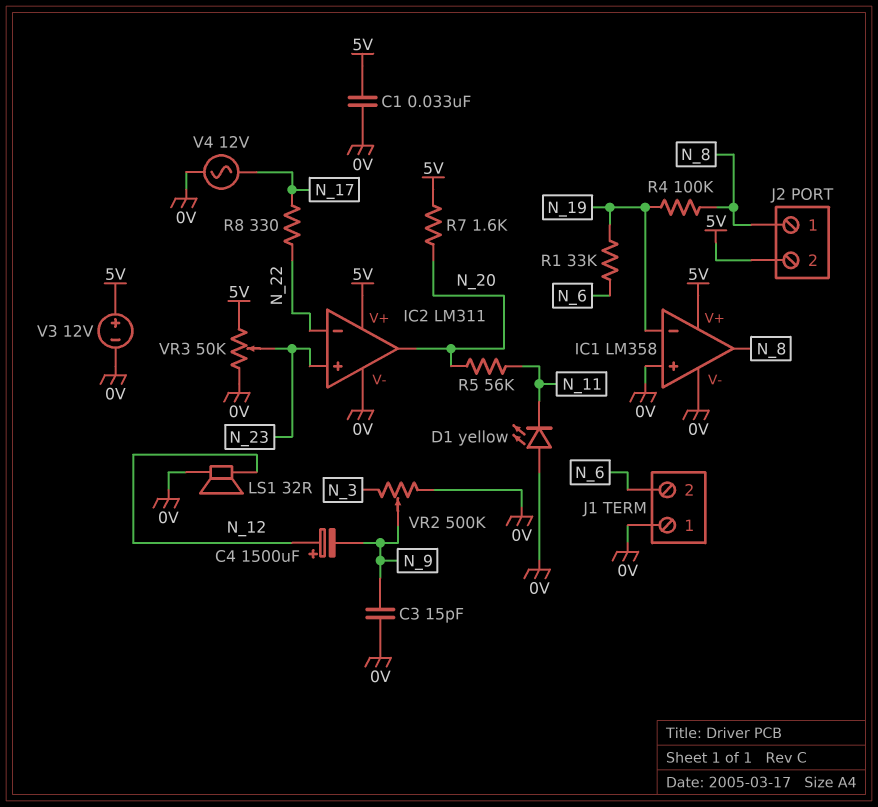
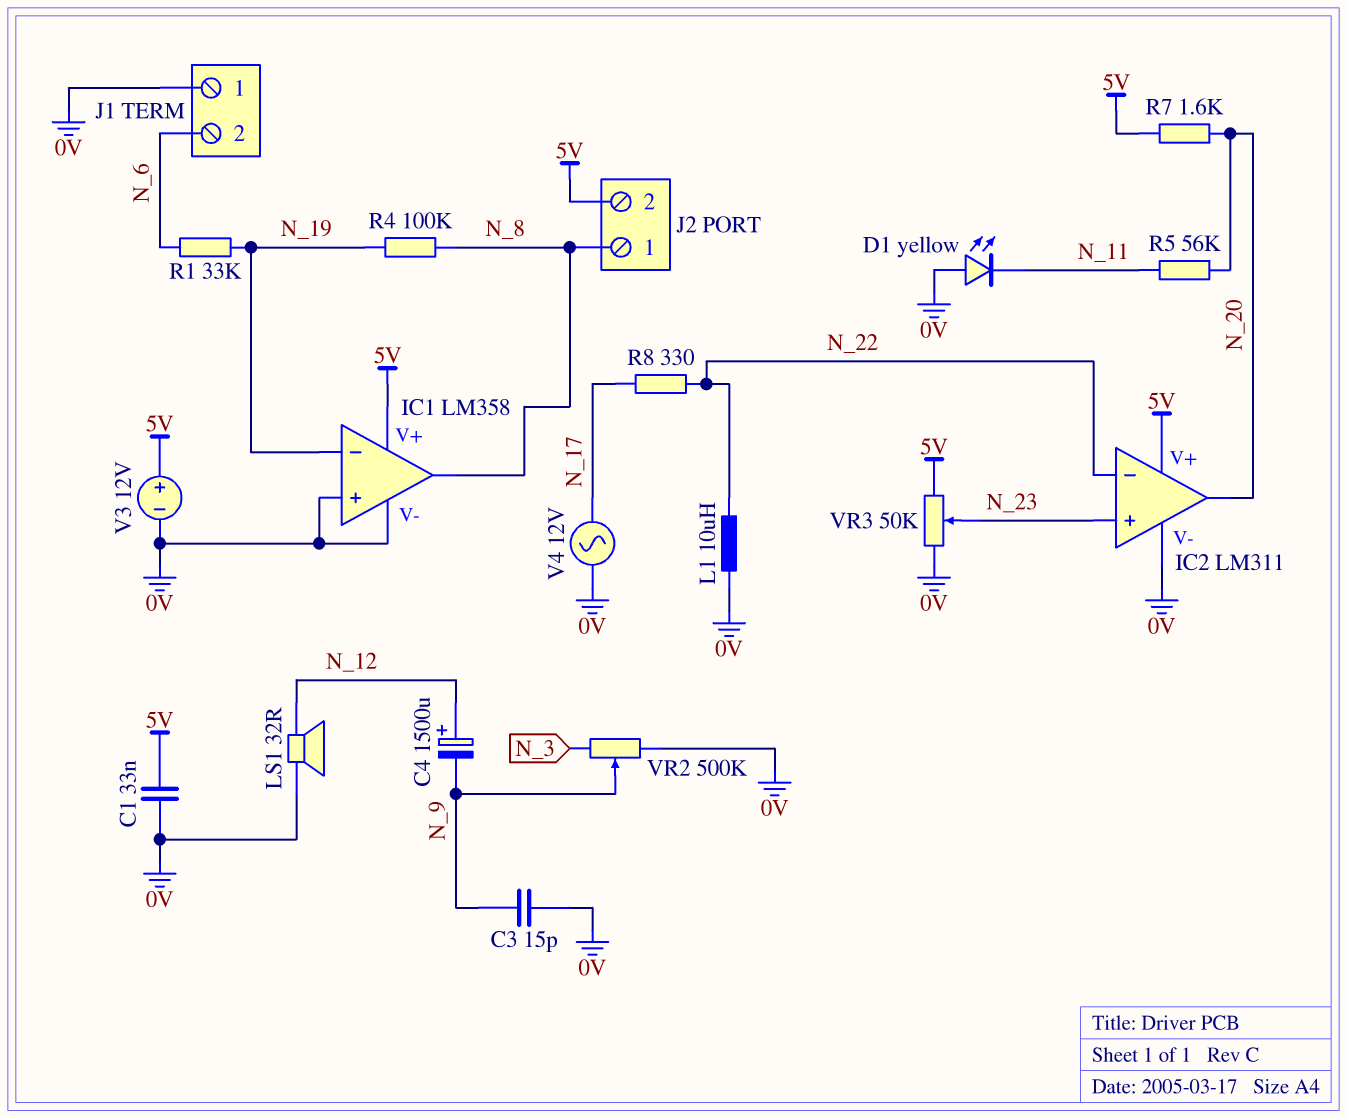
L1: none -> 10uH (0V, N_22)

